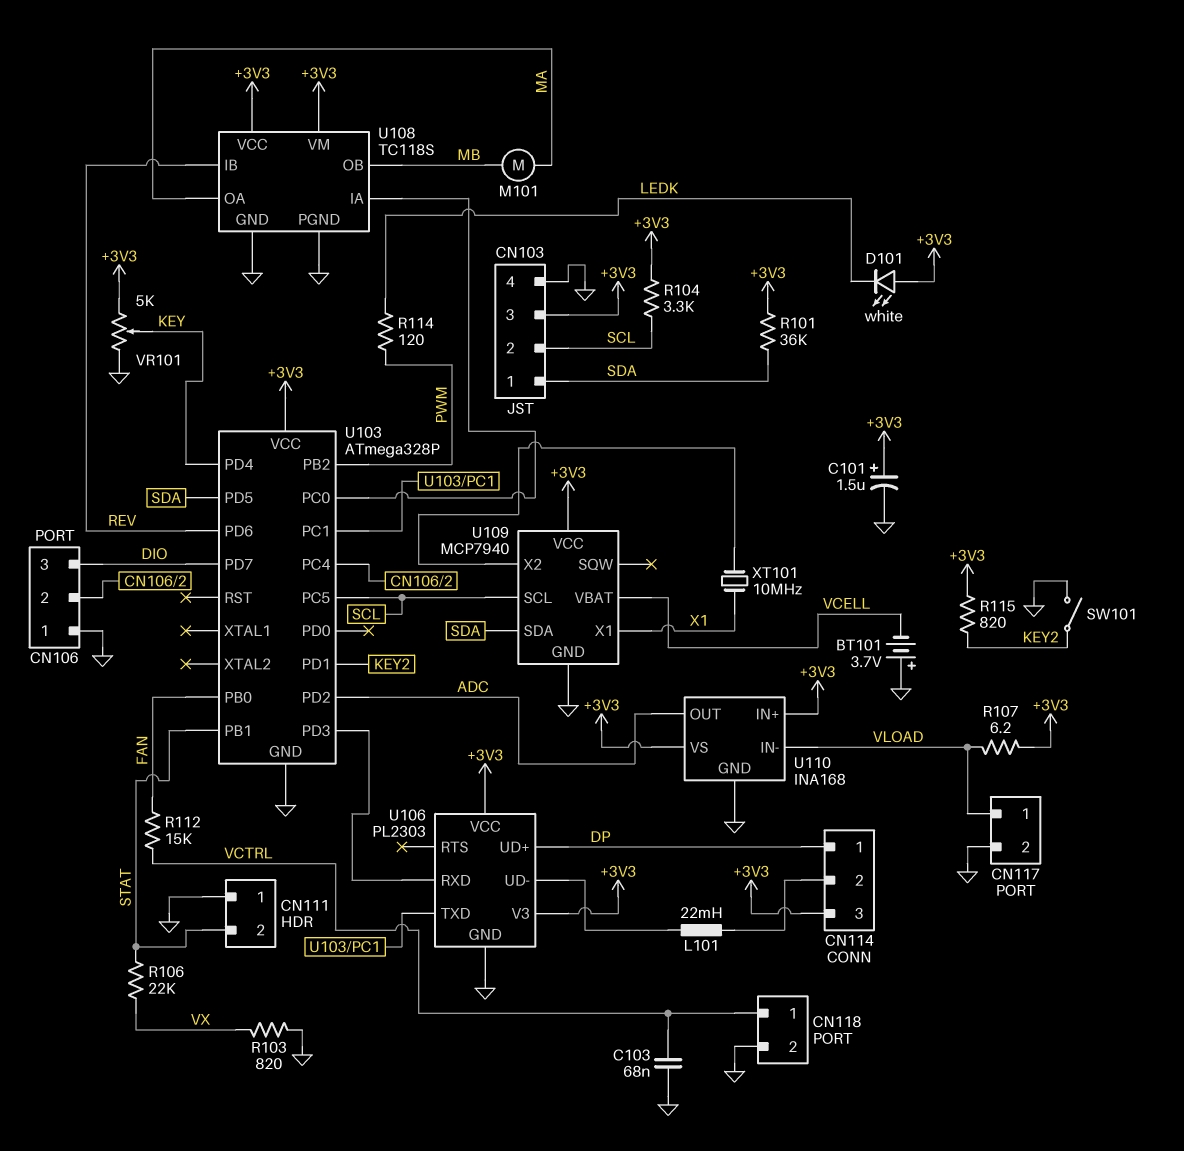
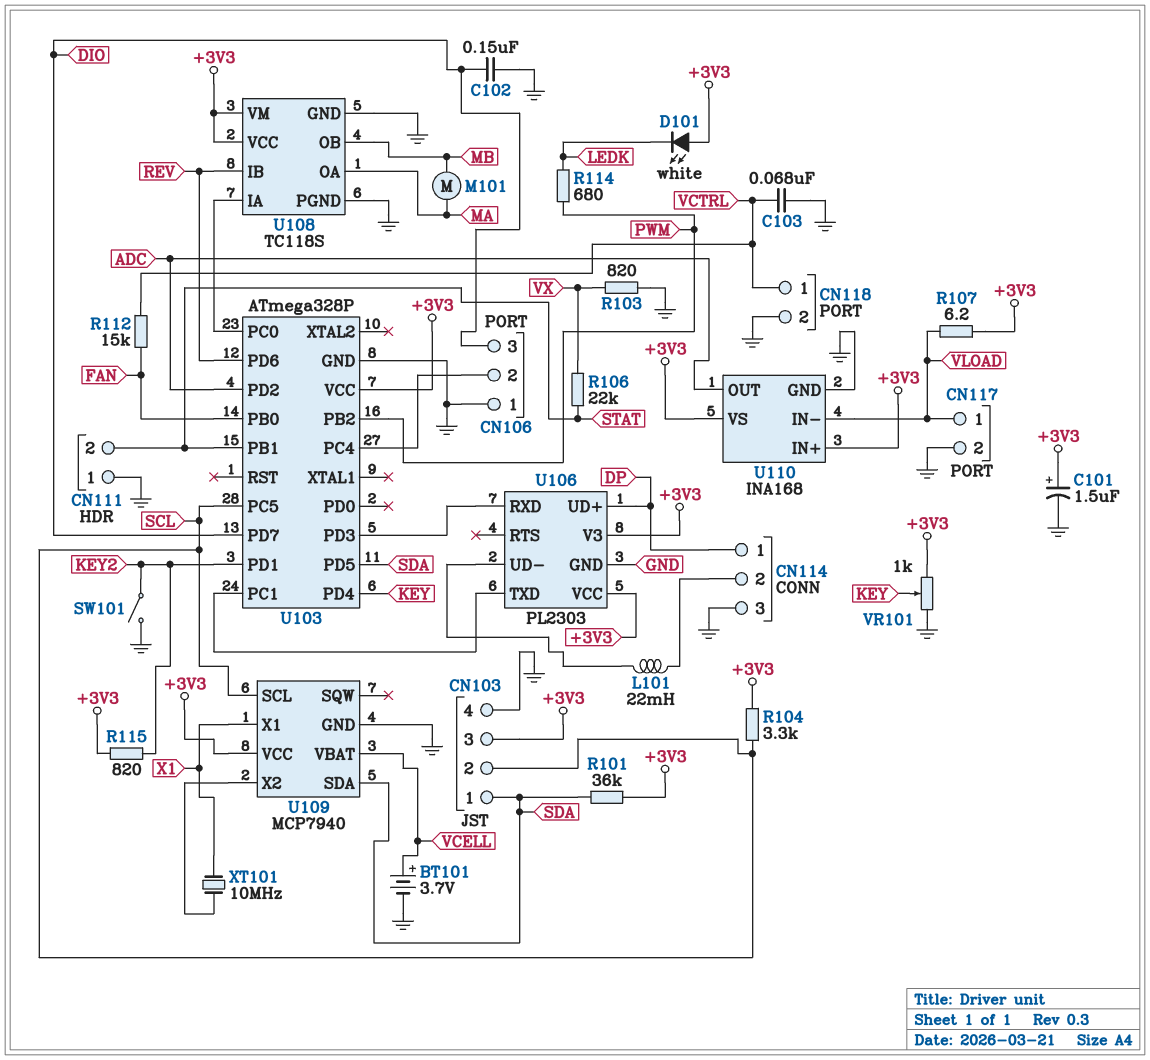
BT101: 3.7V (plus GND, minus VCELL) -> 3.7V (plus VCELL, minus GND)
C102: none -> 150nF (DIO, GND)
CN114 pin 3: +3V3 -> GND
R114: 120 (LEDK, PWM) -> 680 (LEDK, PWM)
VR101: 5k (+3V3, GND, wiper KEY) -> 1k (+3V3, GND, wiper KEY)

